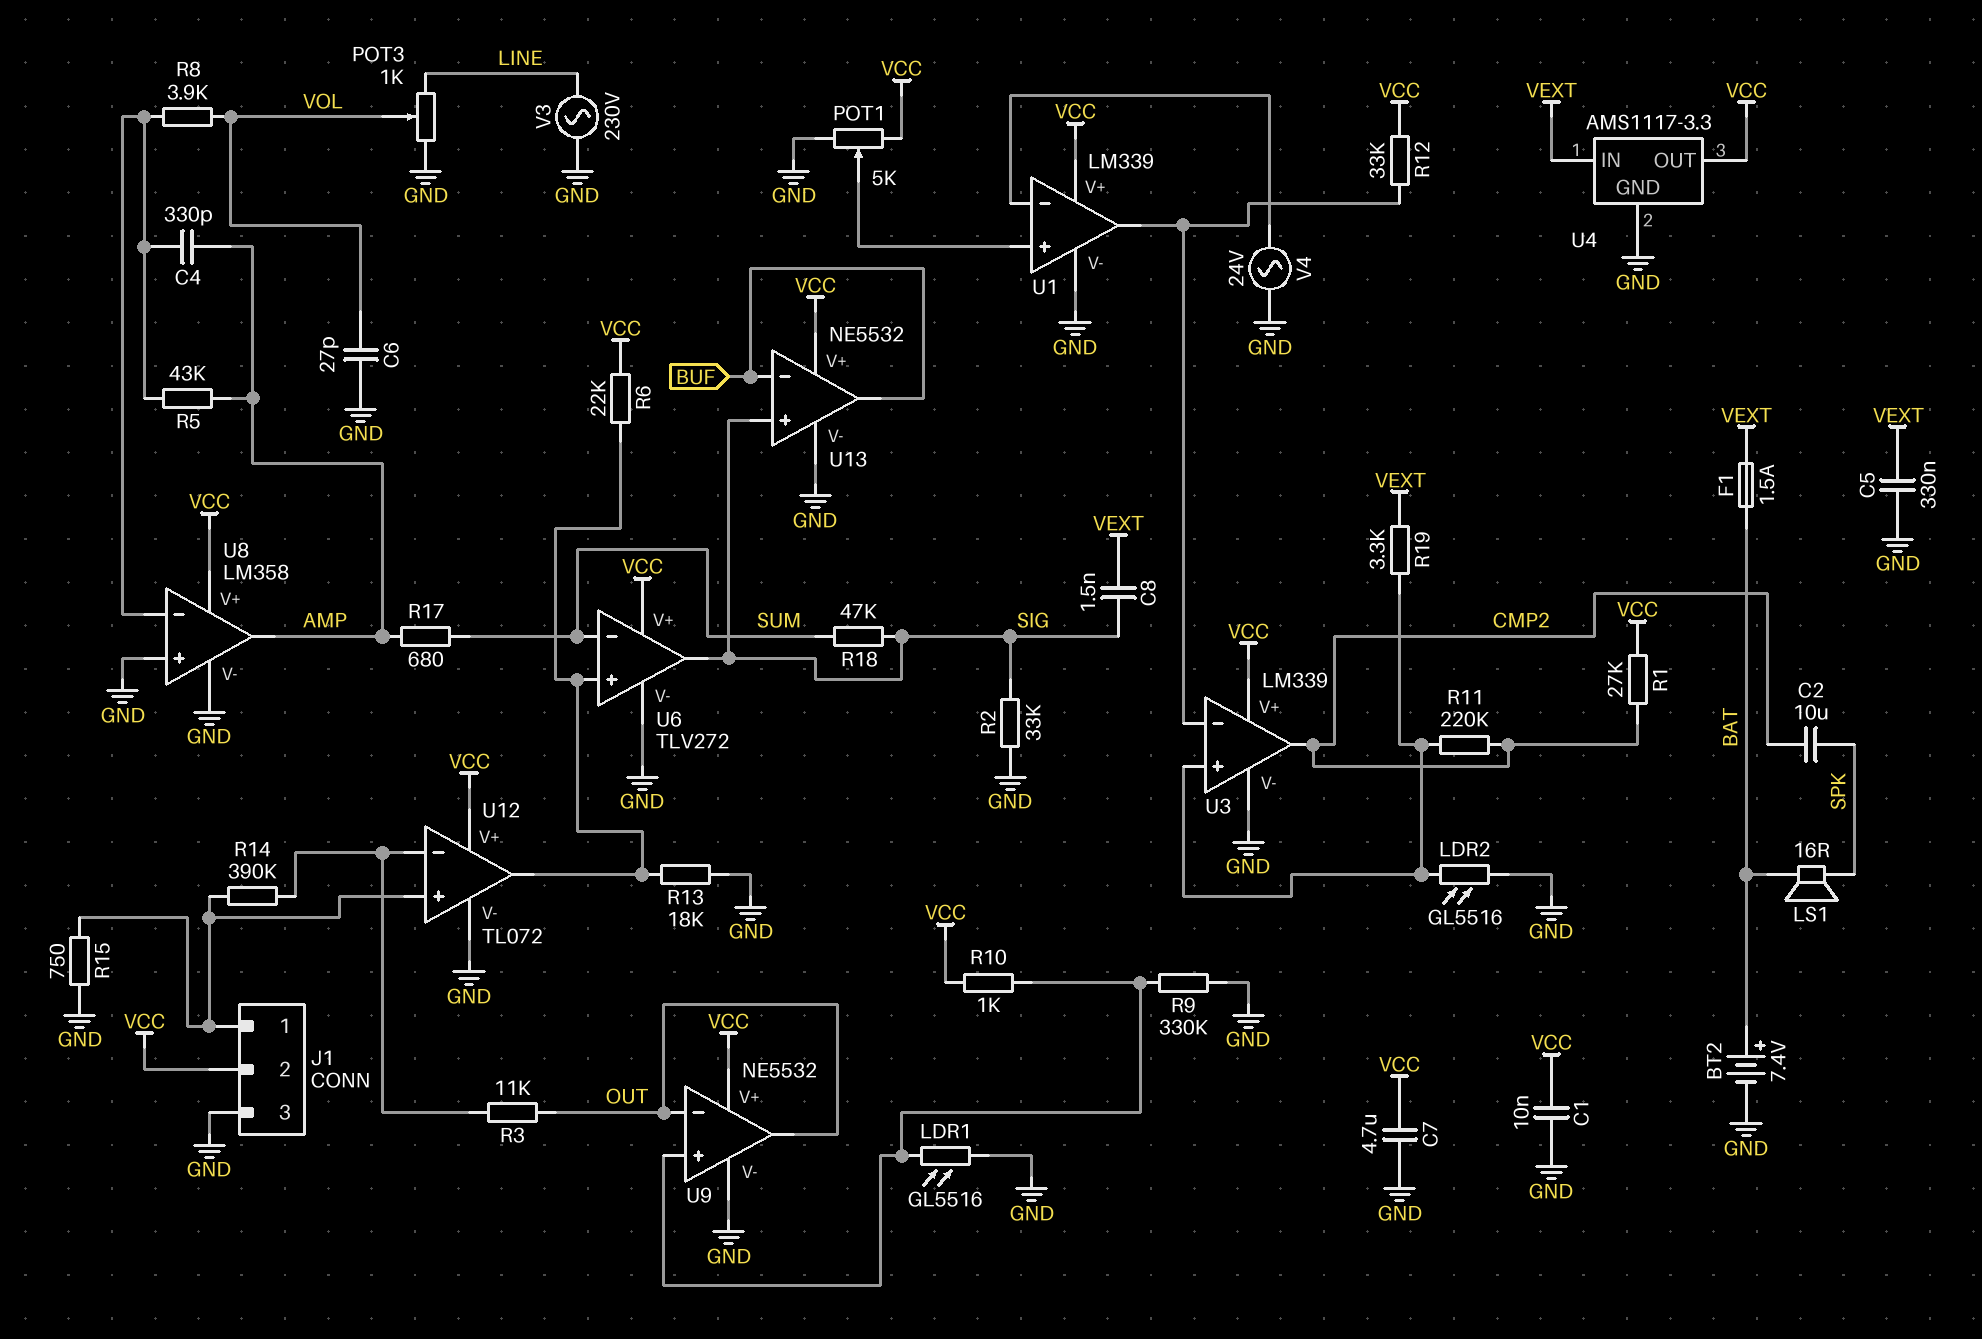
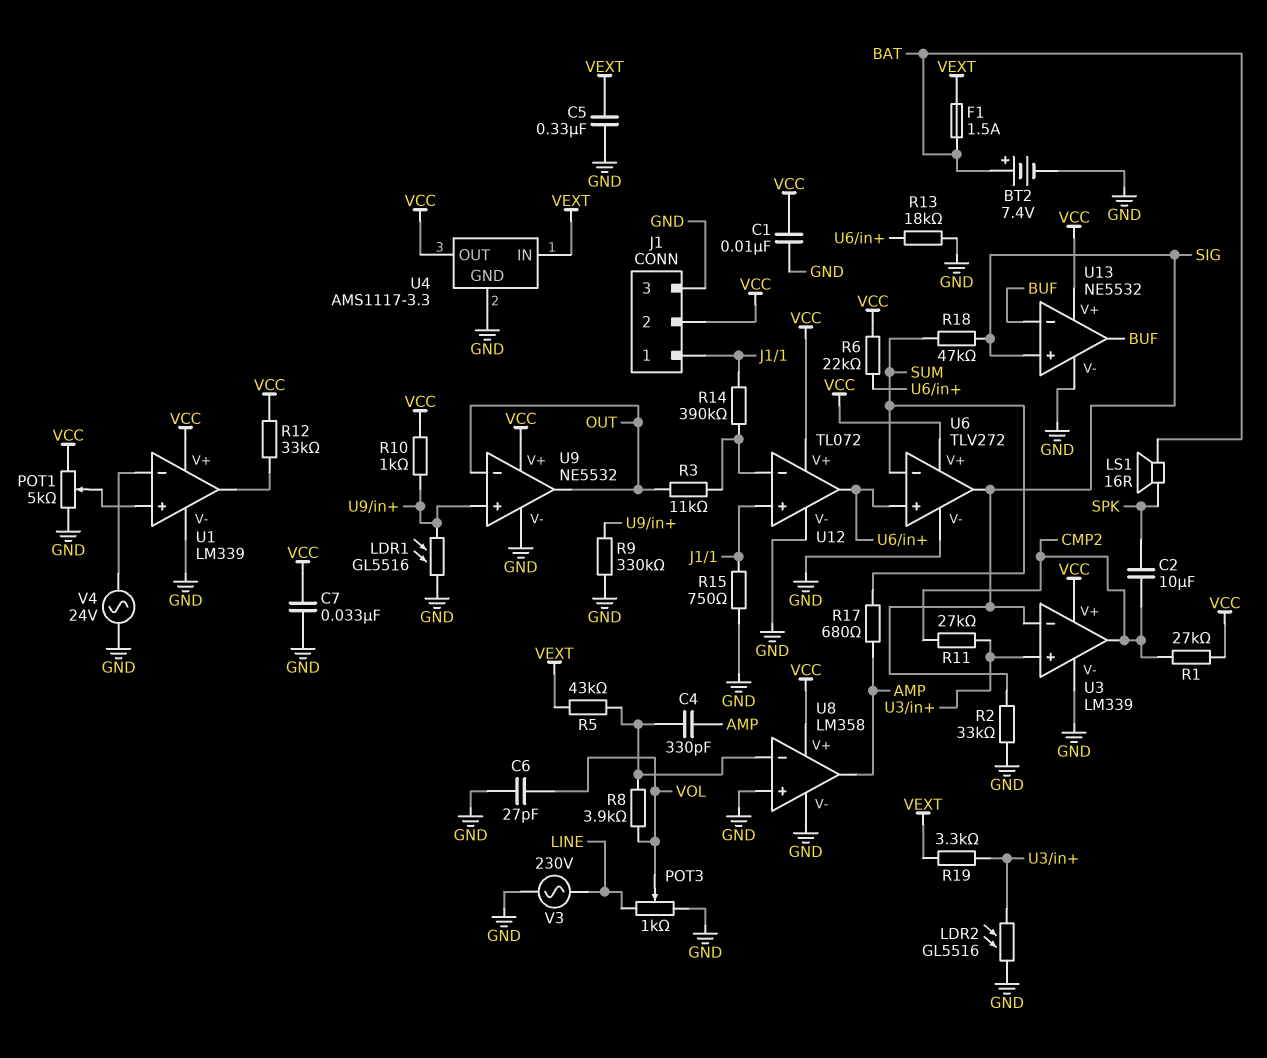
C7: 4.7uF (GND, VCC) -> 33nF (GND, VCC)
C8: 1.5nF (SIG, VEXT) -> none
R5: 43k (AMP, U8/in-) -> 43k (U8/in-, VEXT)
R11: 220k (CMP2, U3/in+) -> 27k (CMP2, U3/in+)
U3 pin in-: U1/out -> SIG

